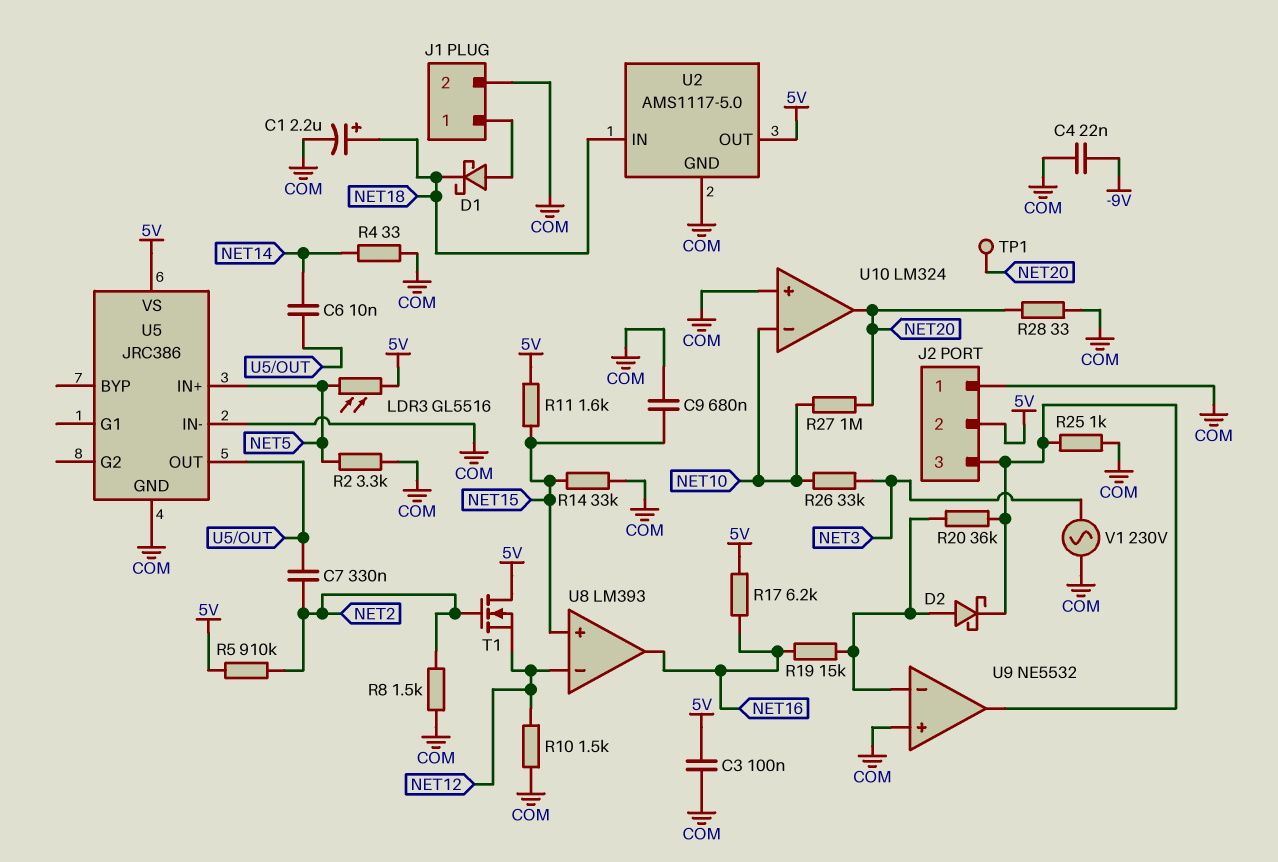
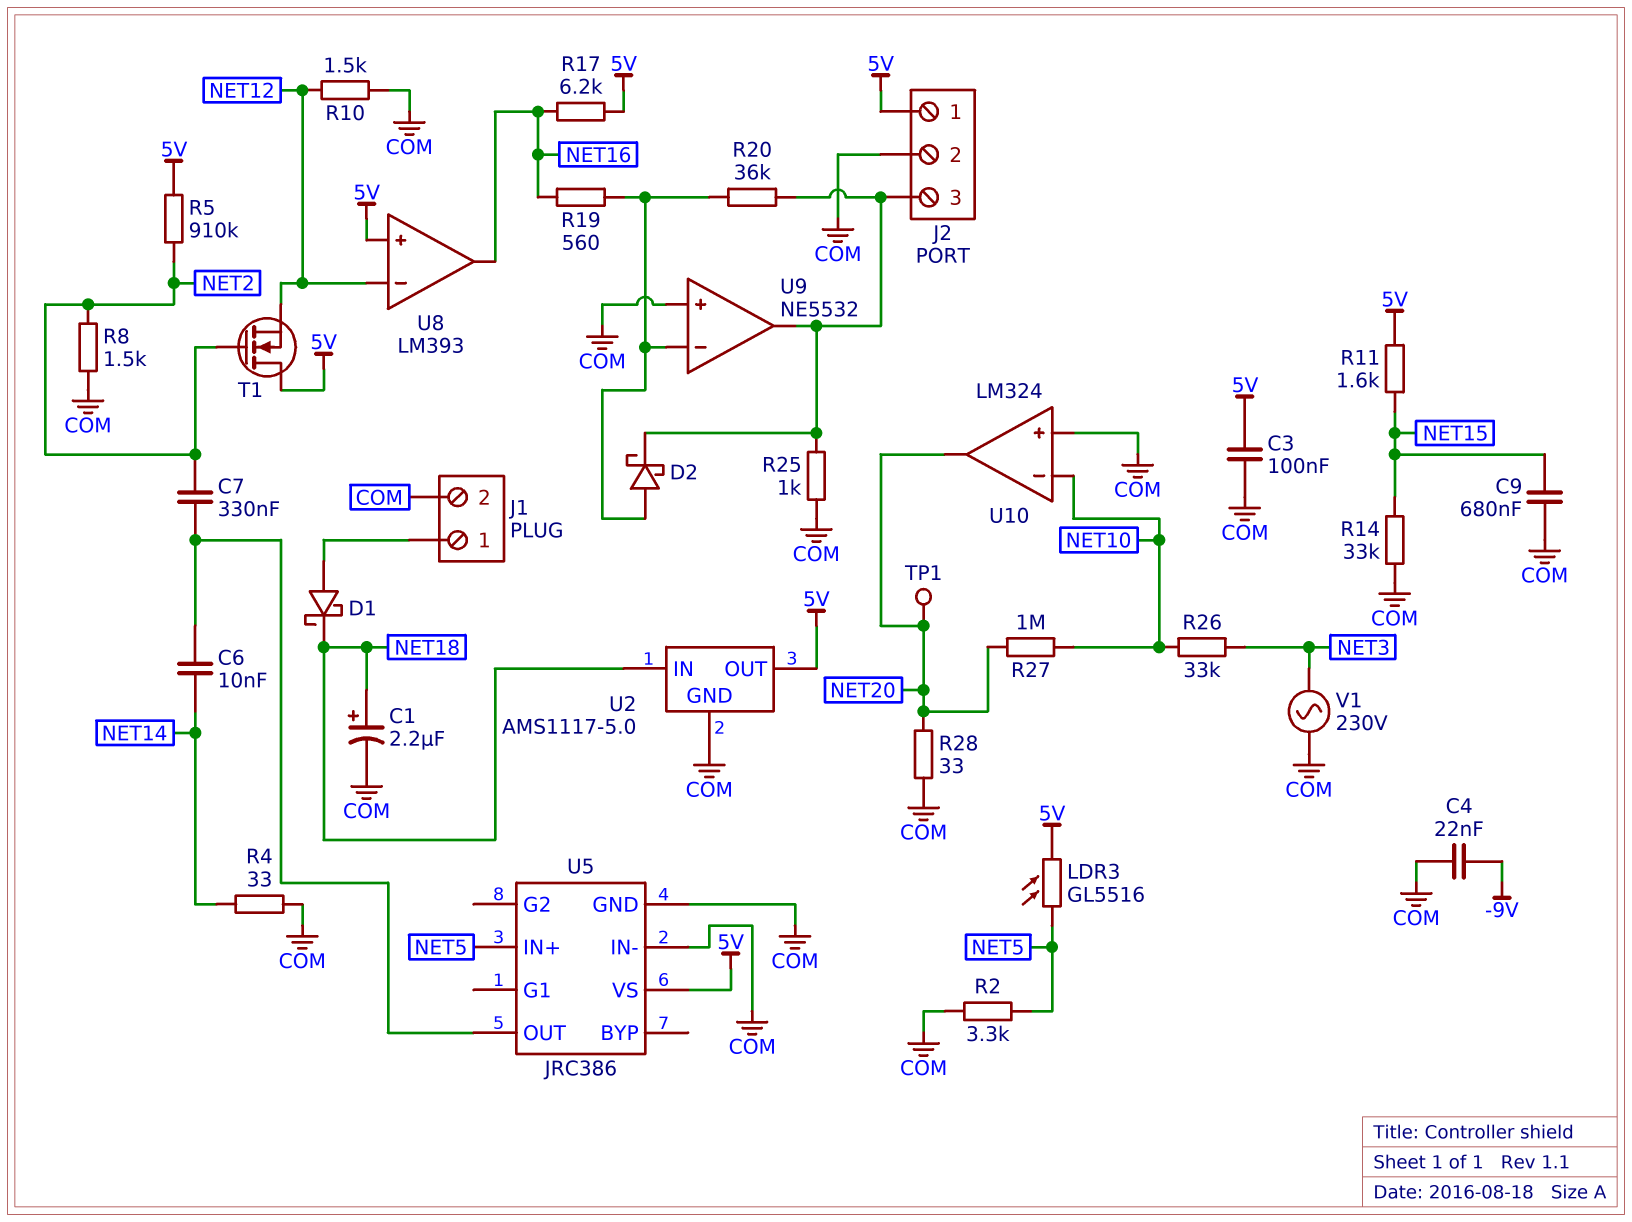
J2 pin 1: COM -> 5V
J2 pin 2: 5V -> COM
R19: 15k (NET16, U9/in-) -> 560 (NET16, U9/in-)
U8 pin in+: NET15 -> 5V

